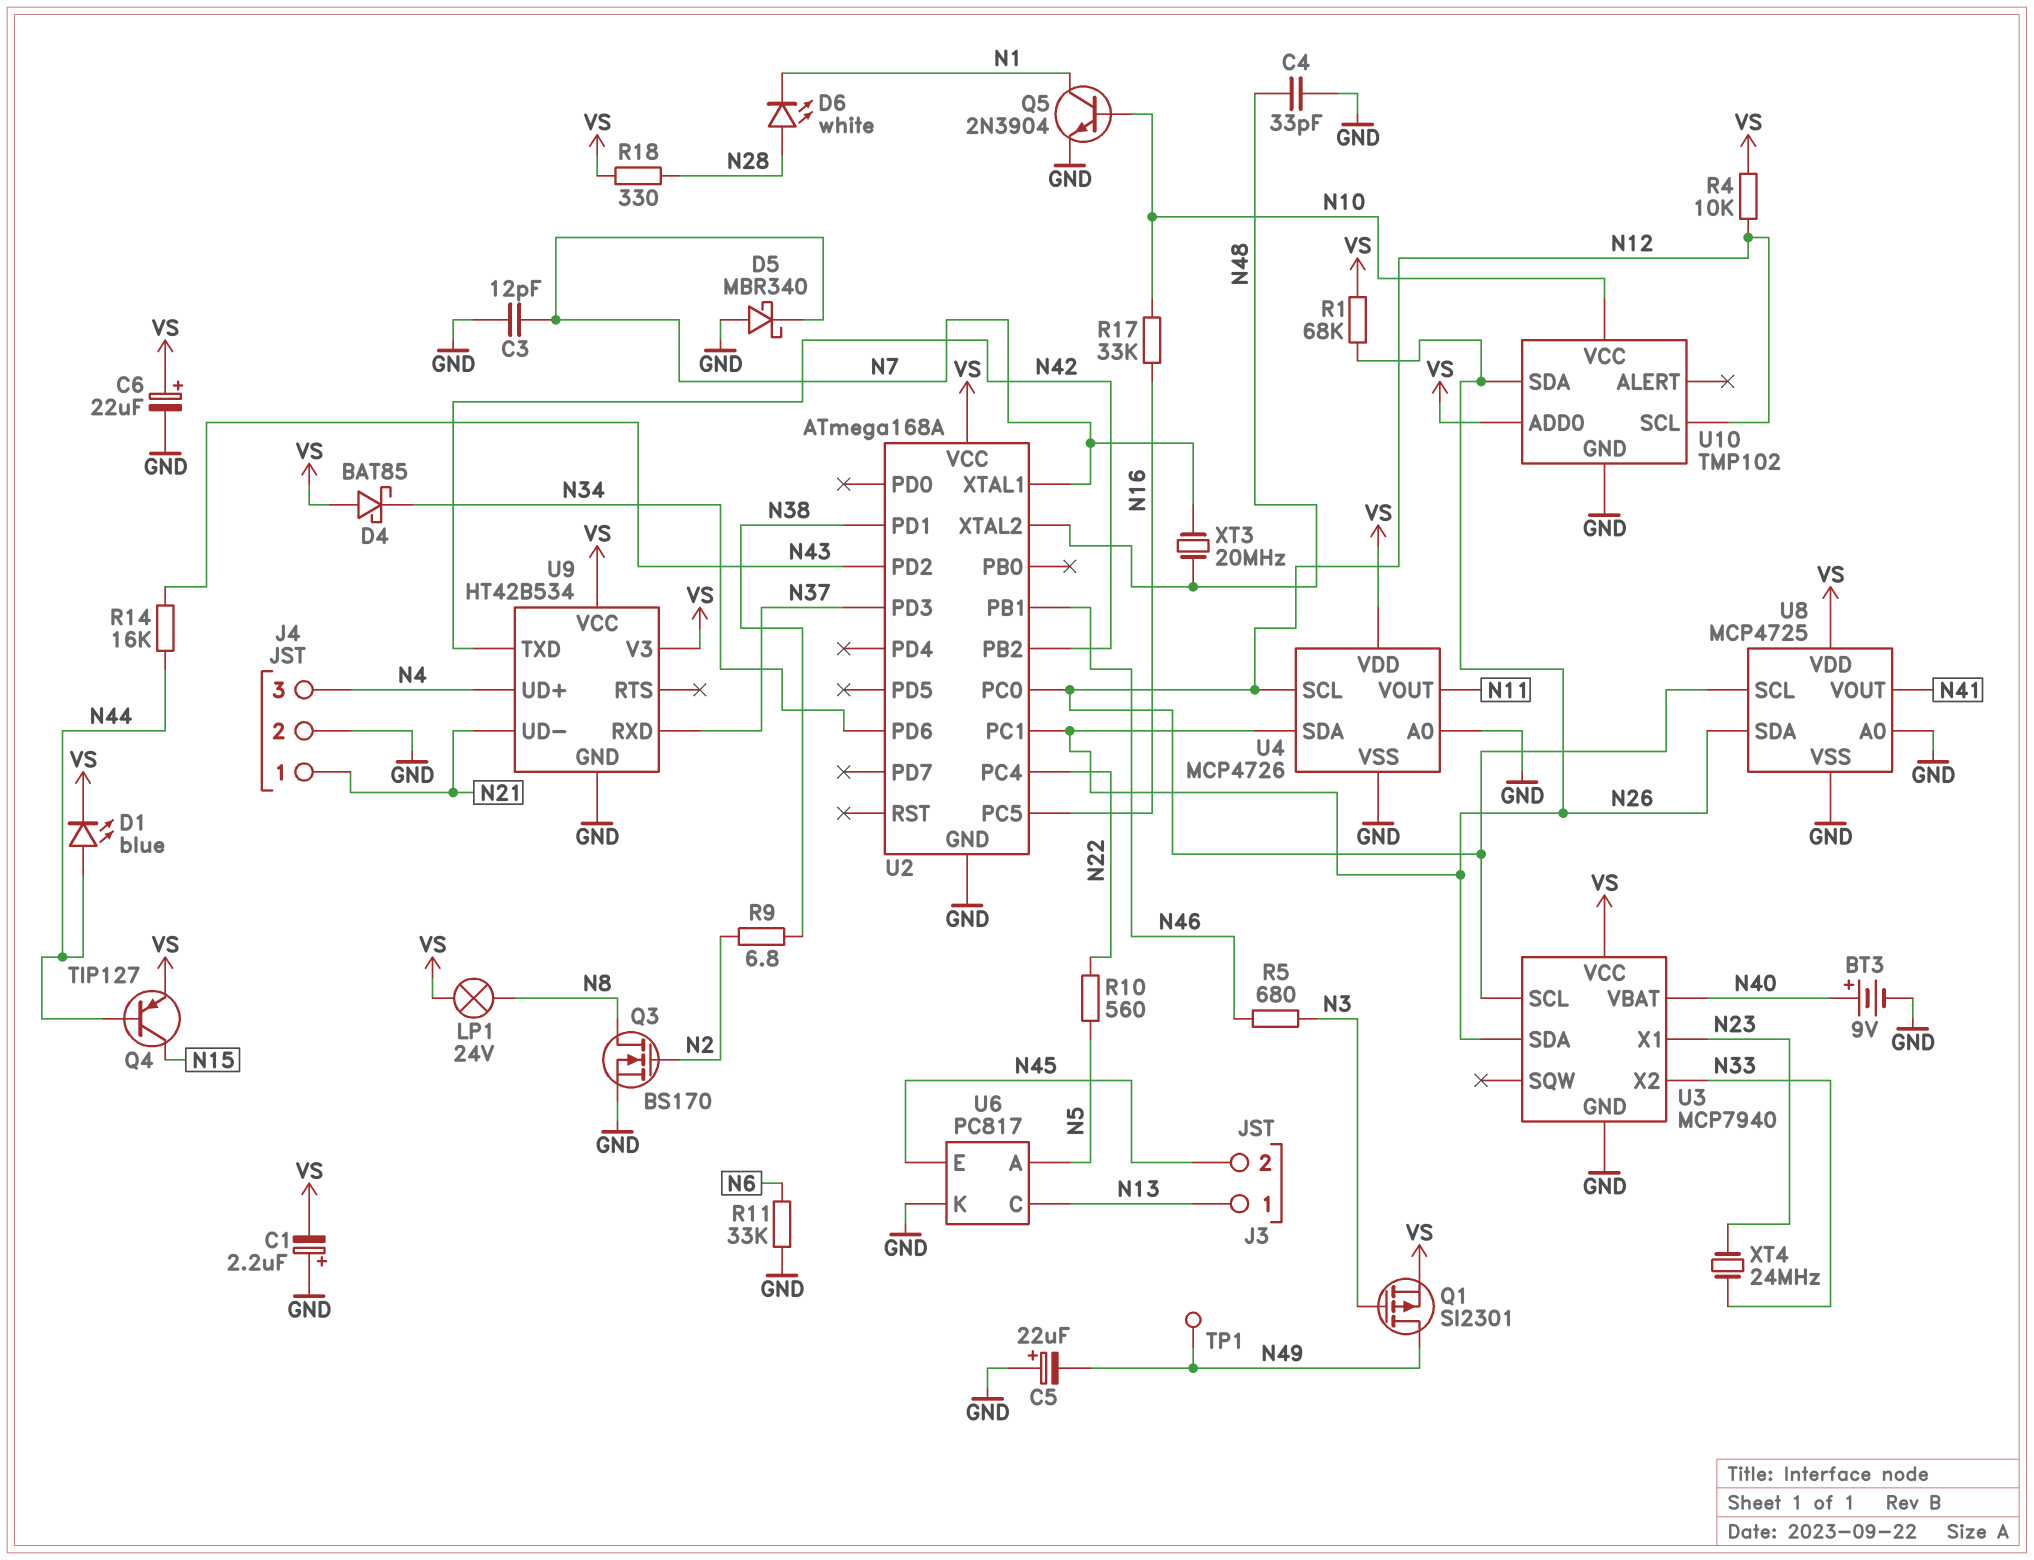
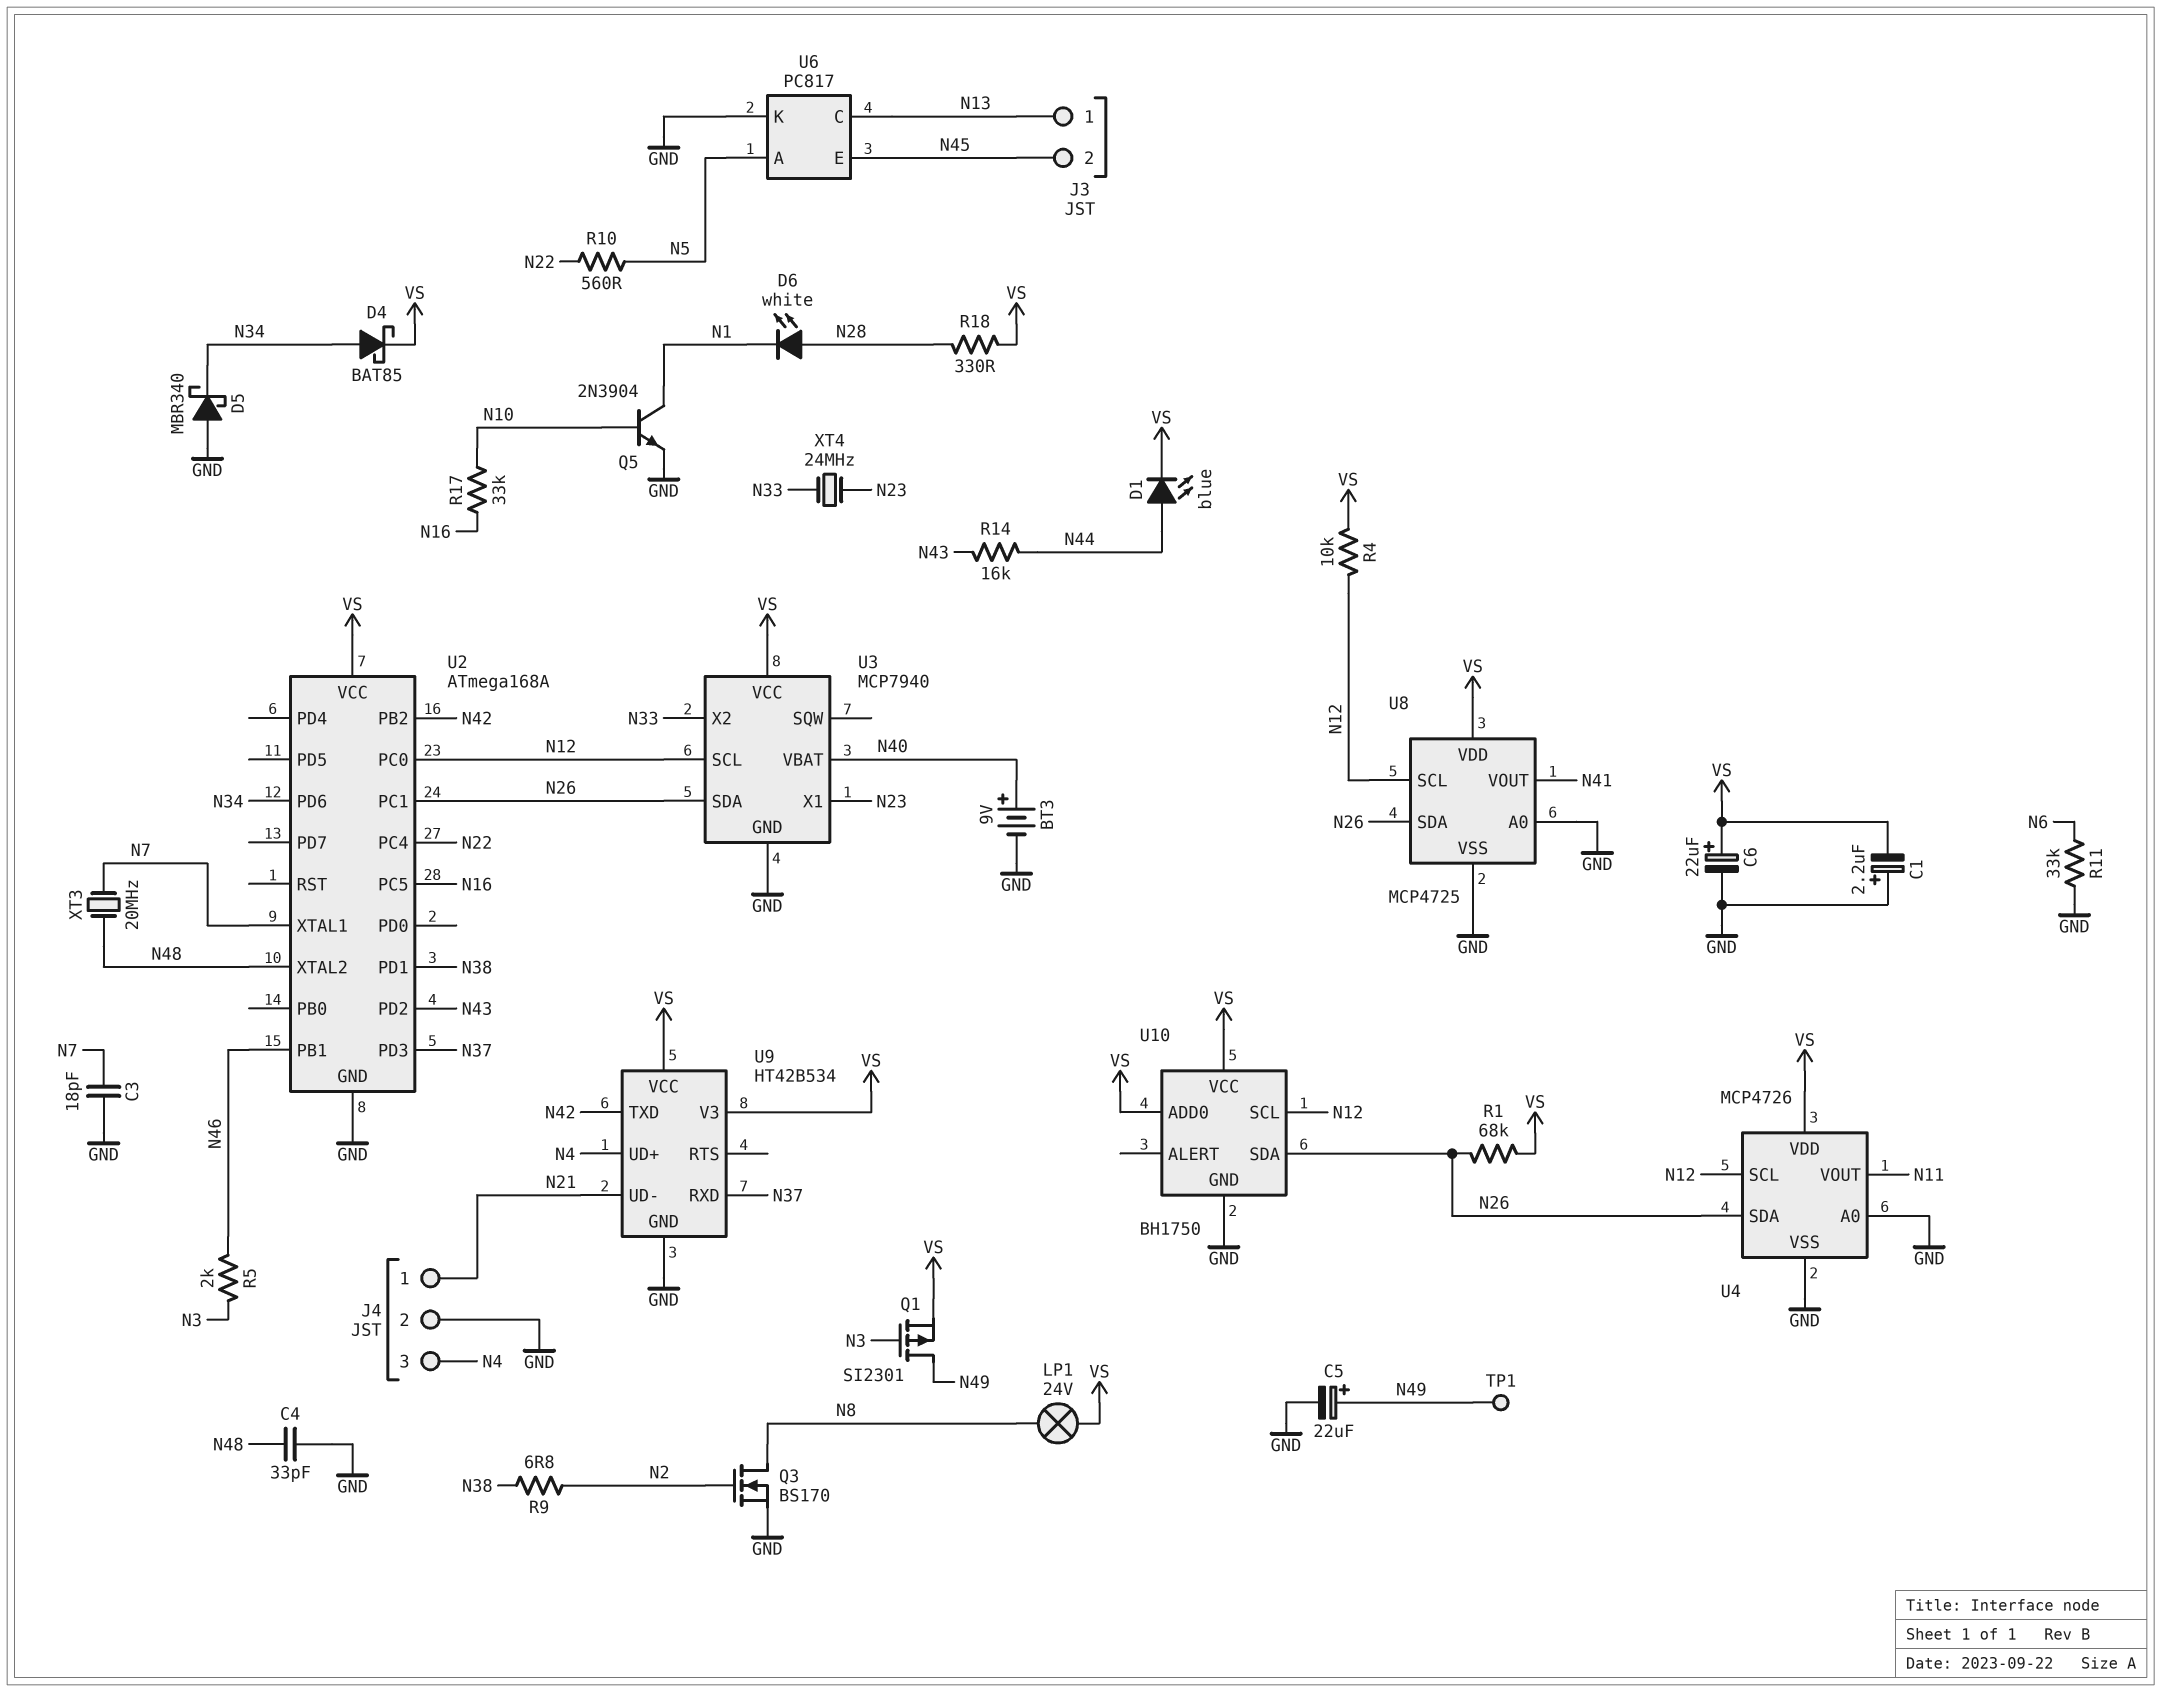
C3: 12pF (GND, N7) -> 18pF (GND, N7)
C5: 22uF (plus GND, minus N49) -> 22uF (plus N49, minus GND)
D4: schottky BAT85 (A VS, K N34) -> schottky BAT85 (A N34, K VS)
D5: schottky MBR340 (A GND, K N7) -> schottky MBR340 (A GND, K N34)
Q4: PNP TIP127 (B N44, C N15, E VS) -> none
R5: 680 (N3, N46) -> 2k (N3, N46)
U10: TMP102 -> BH1750
U10 pin VCC: N10 -> VS

